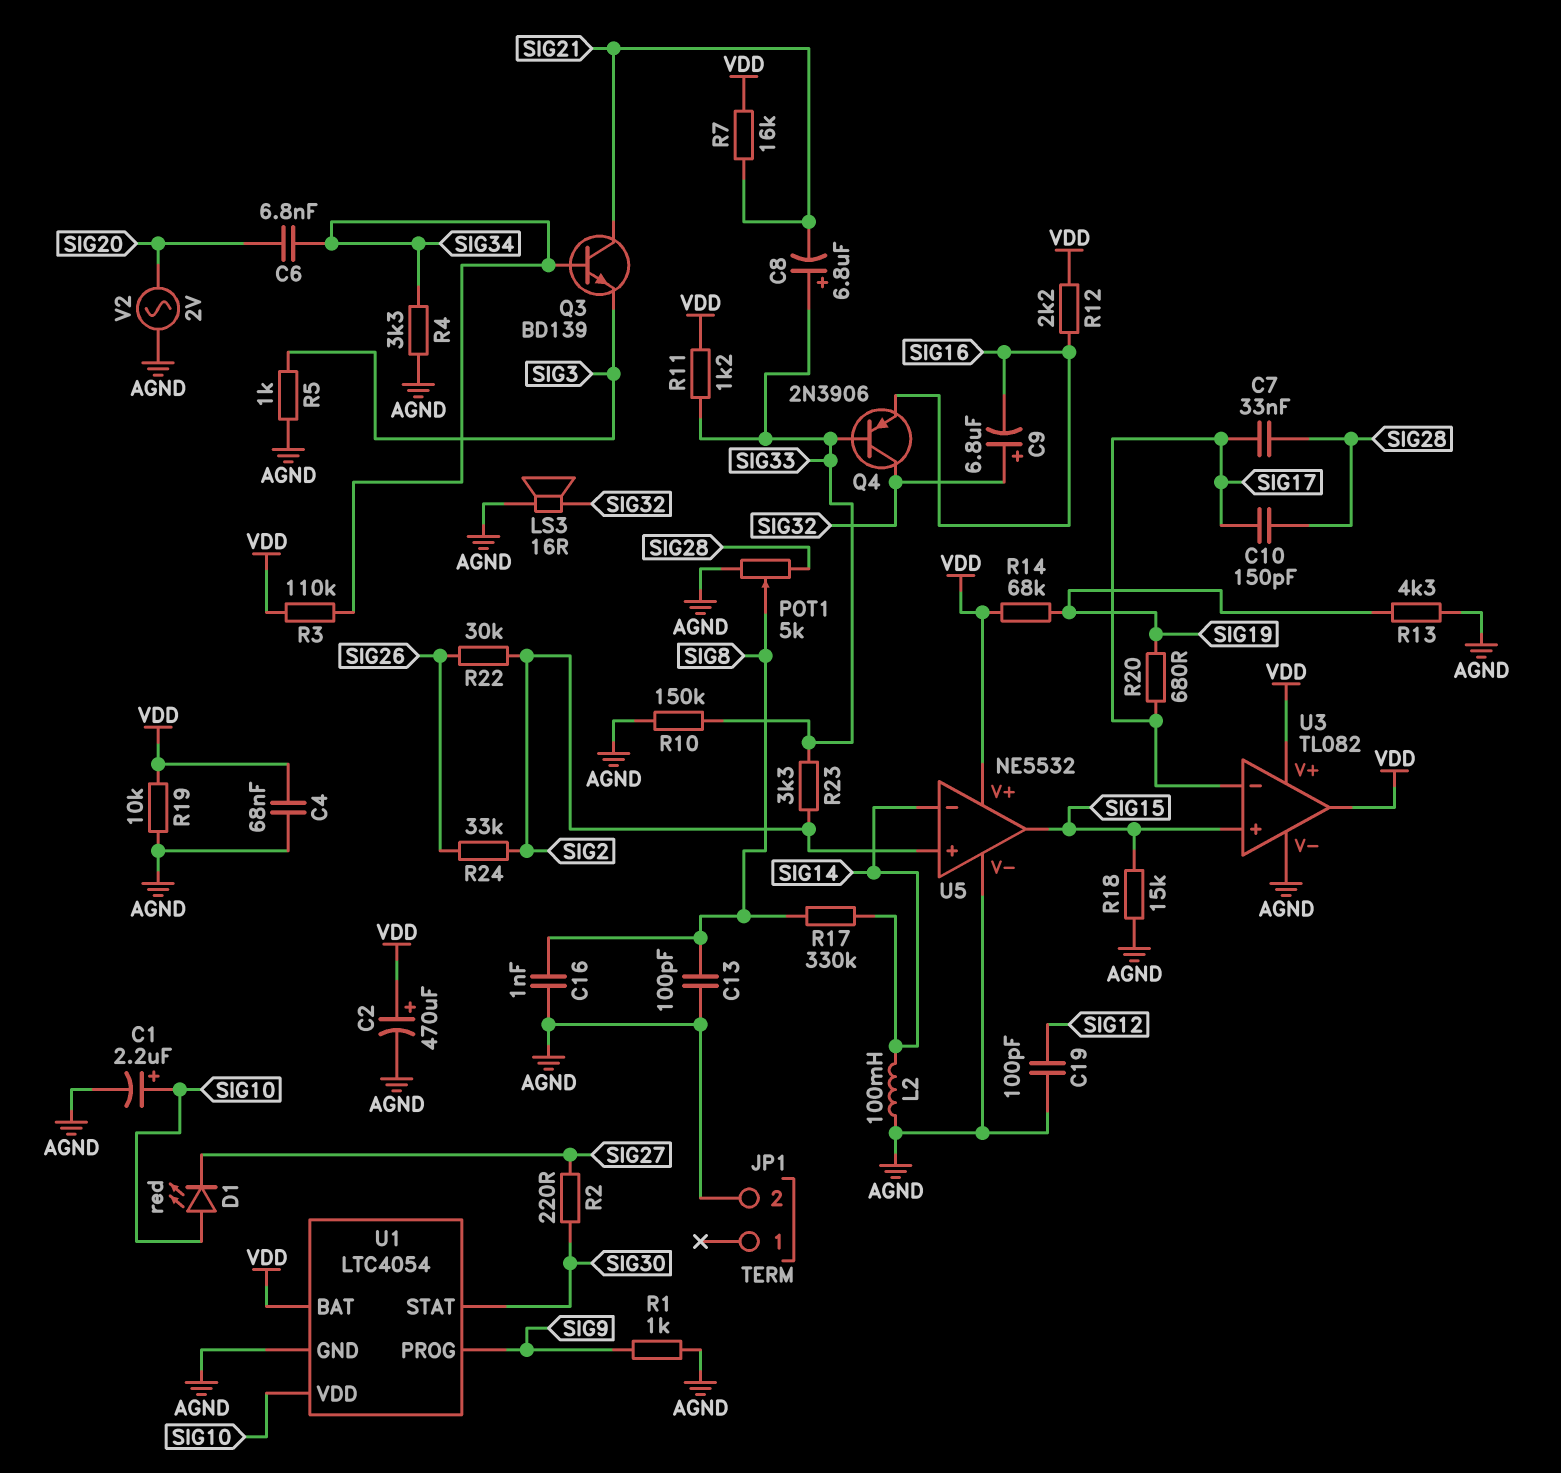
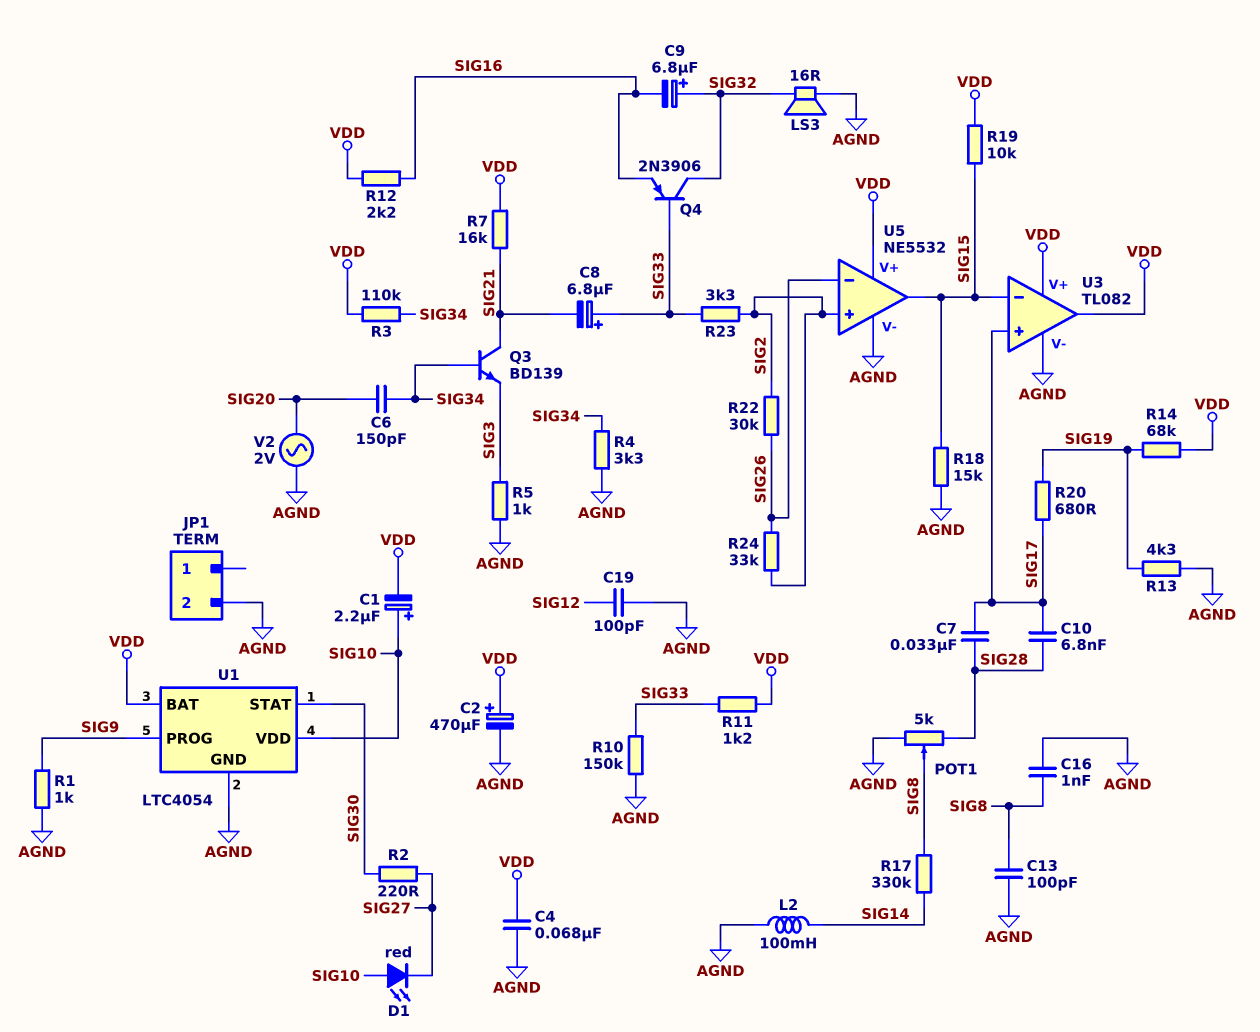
C1: 2.2uF (plus SIG10, minus AGND) -> 2.2uF (plus SIG10, minus VDD)
C6: 6.8nF (SIG20, SIG34) -> 150pF (SIG20, SIG34)
C10: 150pF (SIG17, SIG28) -> 6.8nF (SIG17, SIG28)
R19: 10k (AGND, VDD) -> 10k (SIG15, VDD)
U3 pin in+: SIG15 -> SIG17
U3 pin in-: SIG17 -> SIG15
U5 pin in-: SIG14 -> SIG26

